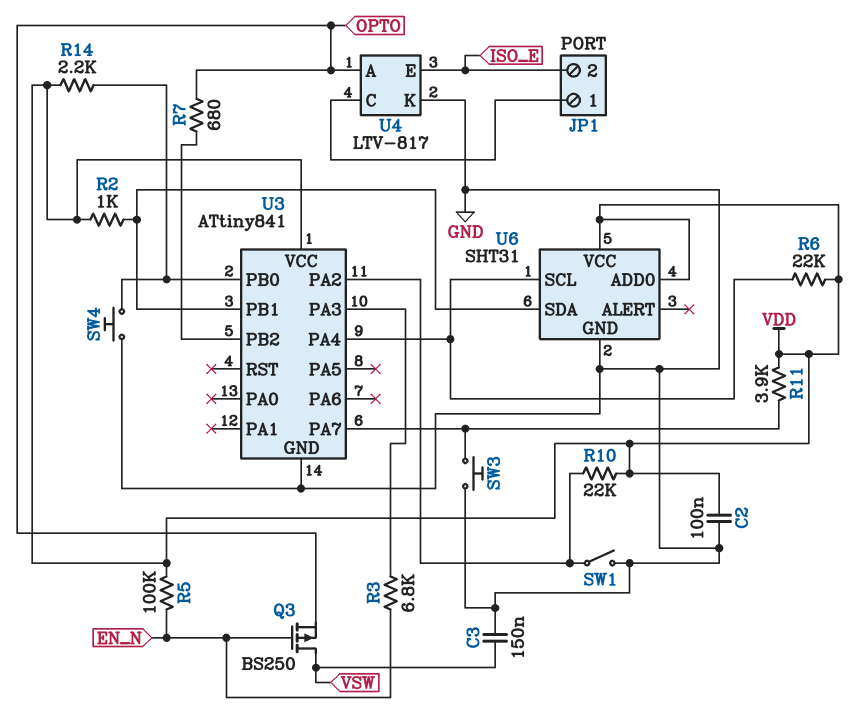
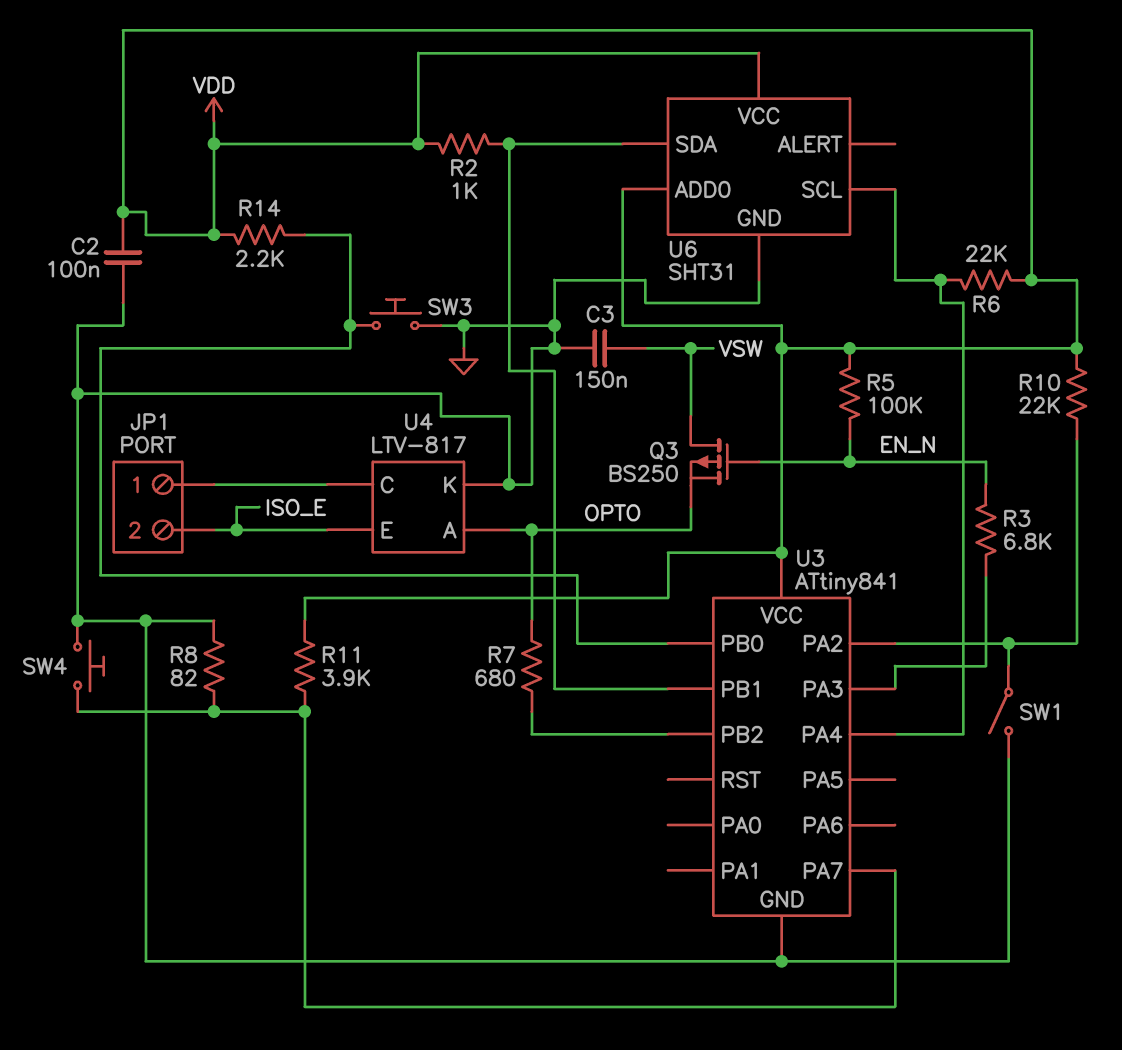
R8: none -> 82 (GND, U3/PA7)
SW3: button (GND, U3/PA7) -> button (GND, U3/PB0)
SW4: button (GND, U3/PB0) -> button (GND, U3/PA7)

